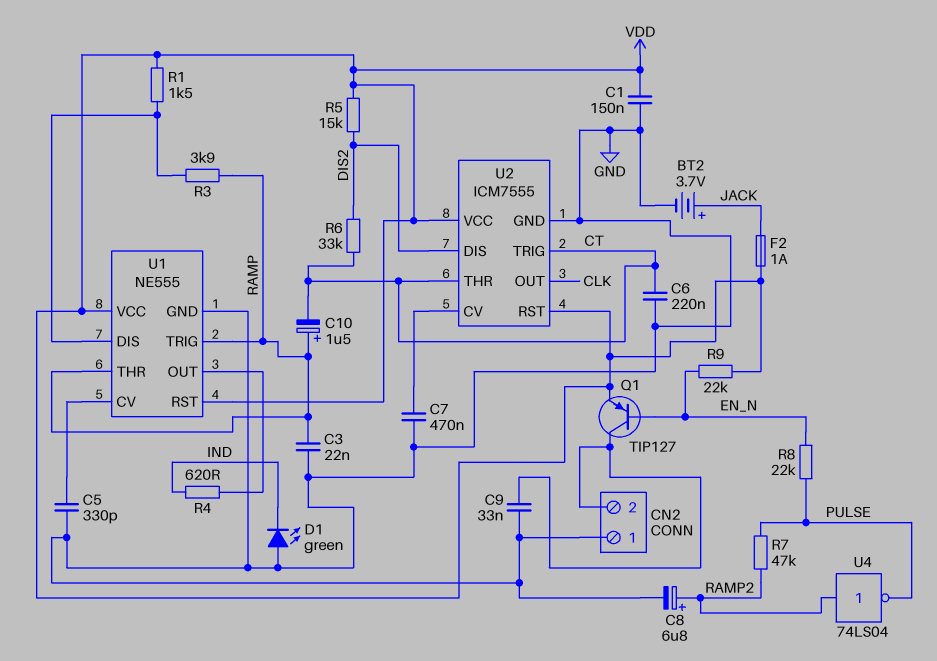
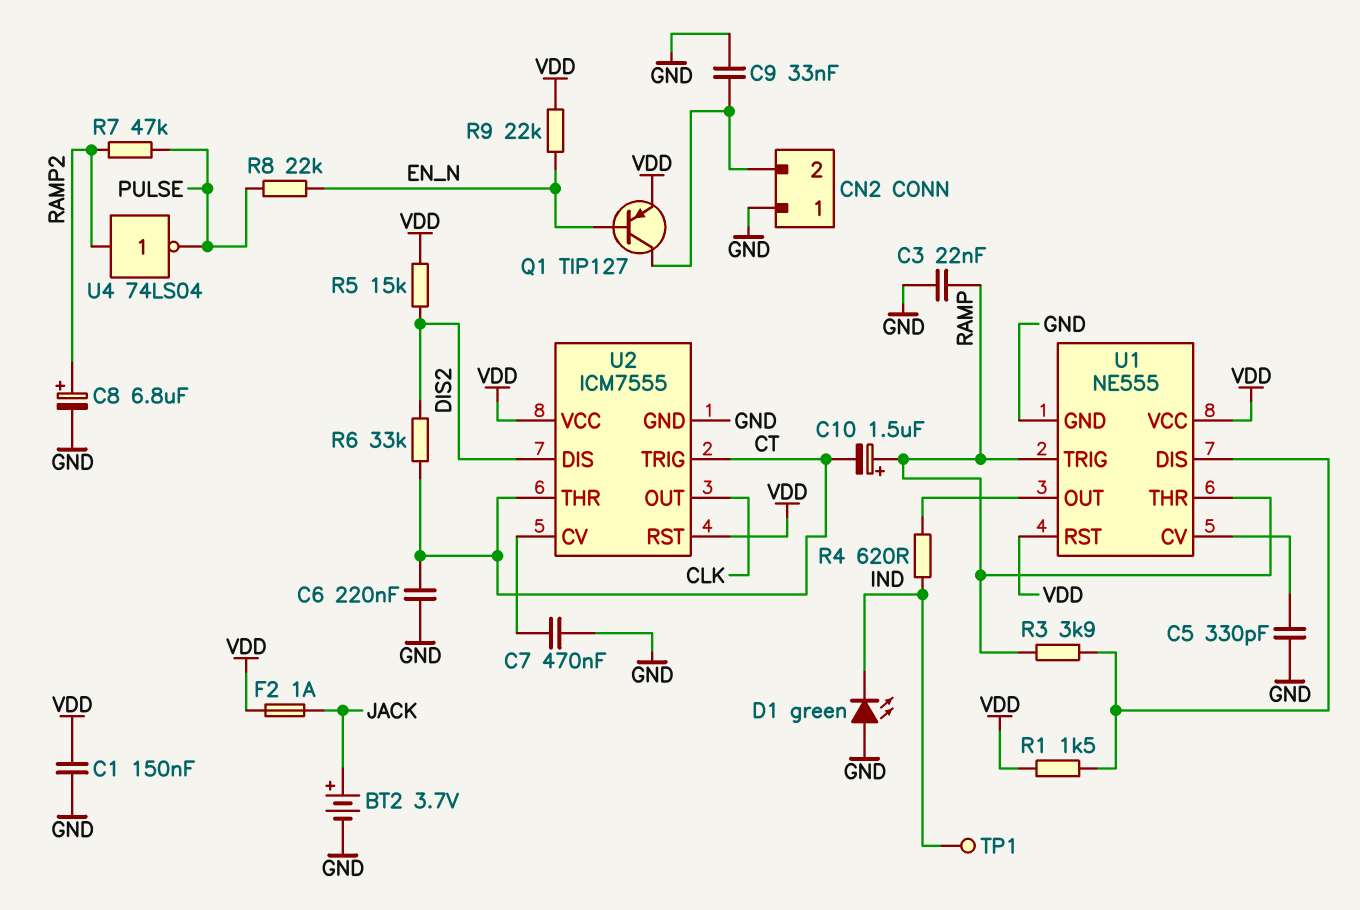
TP1: none -> test point (IND)

